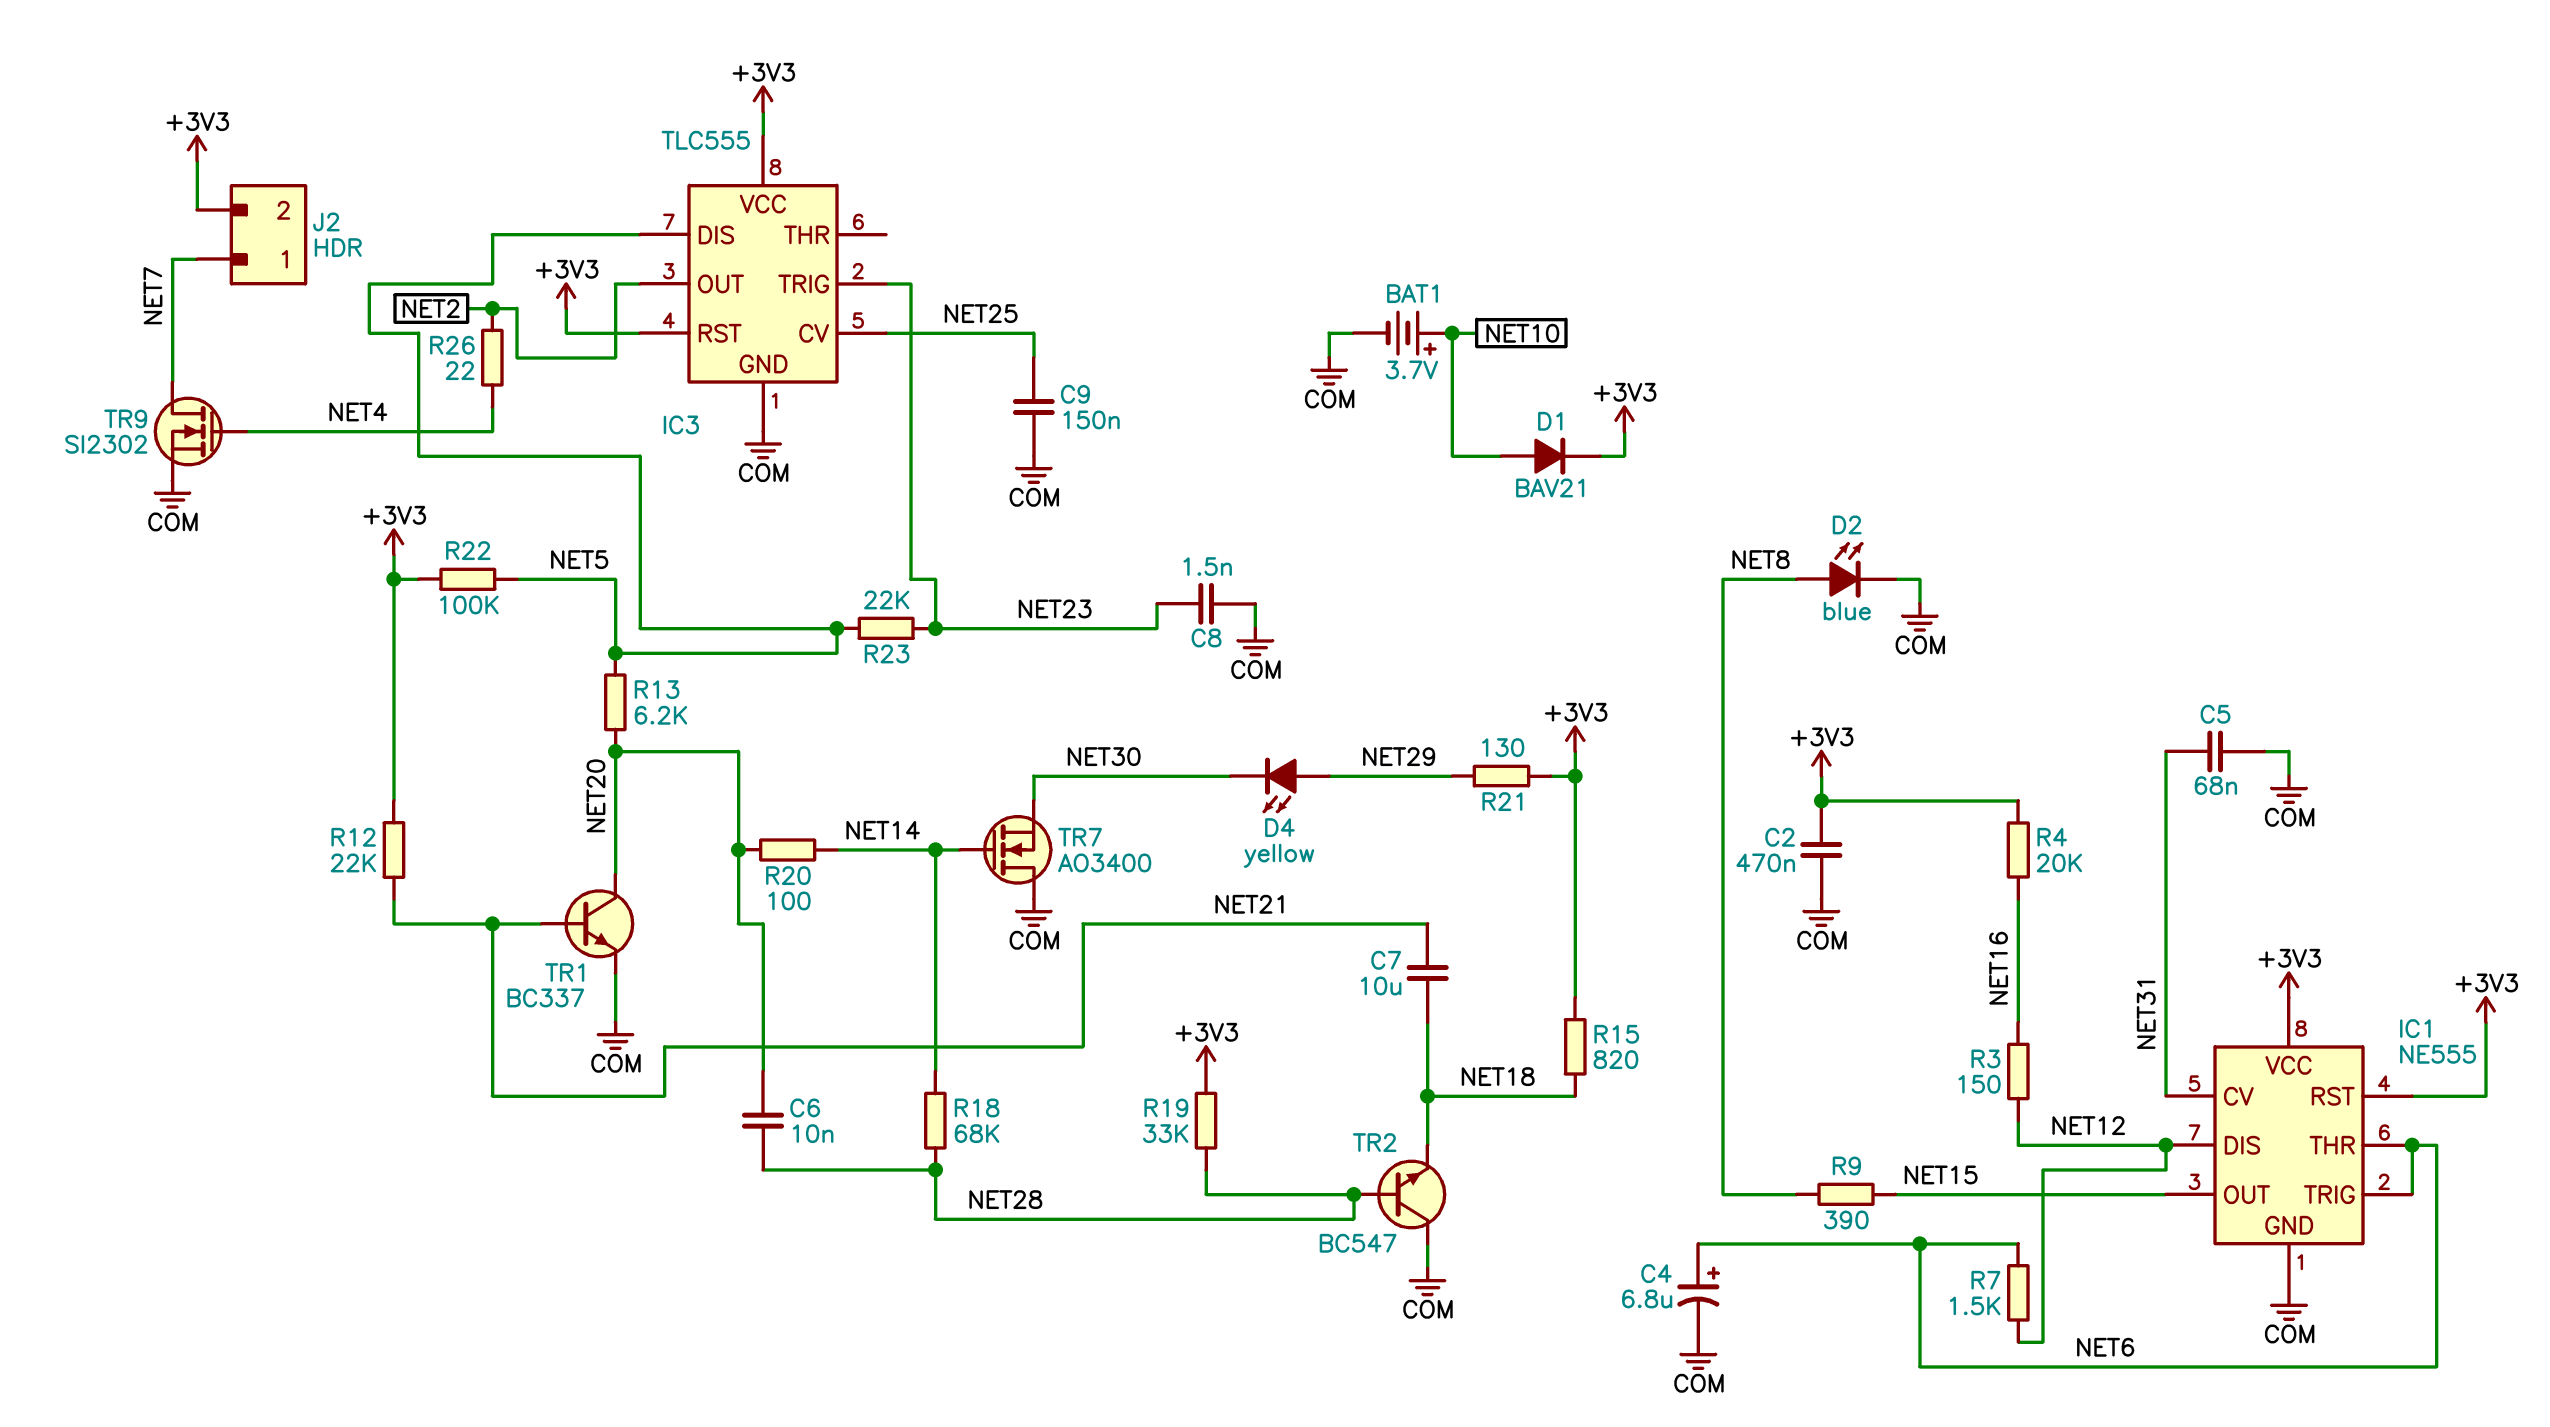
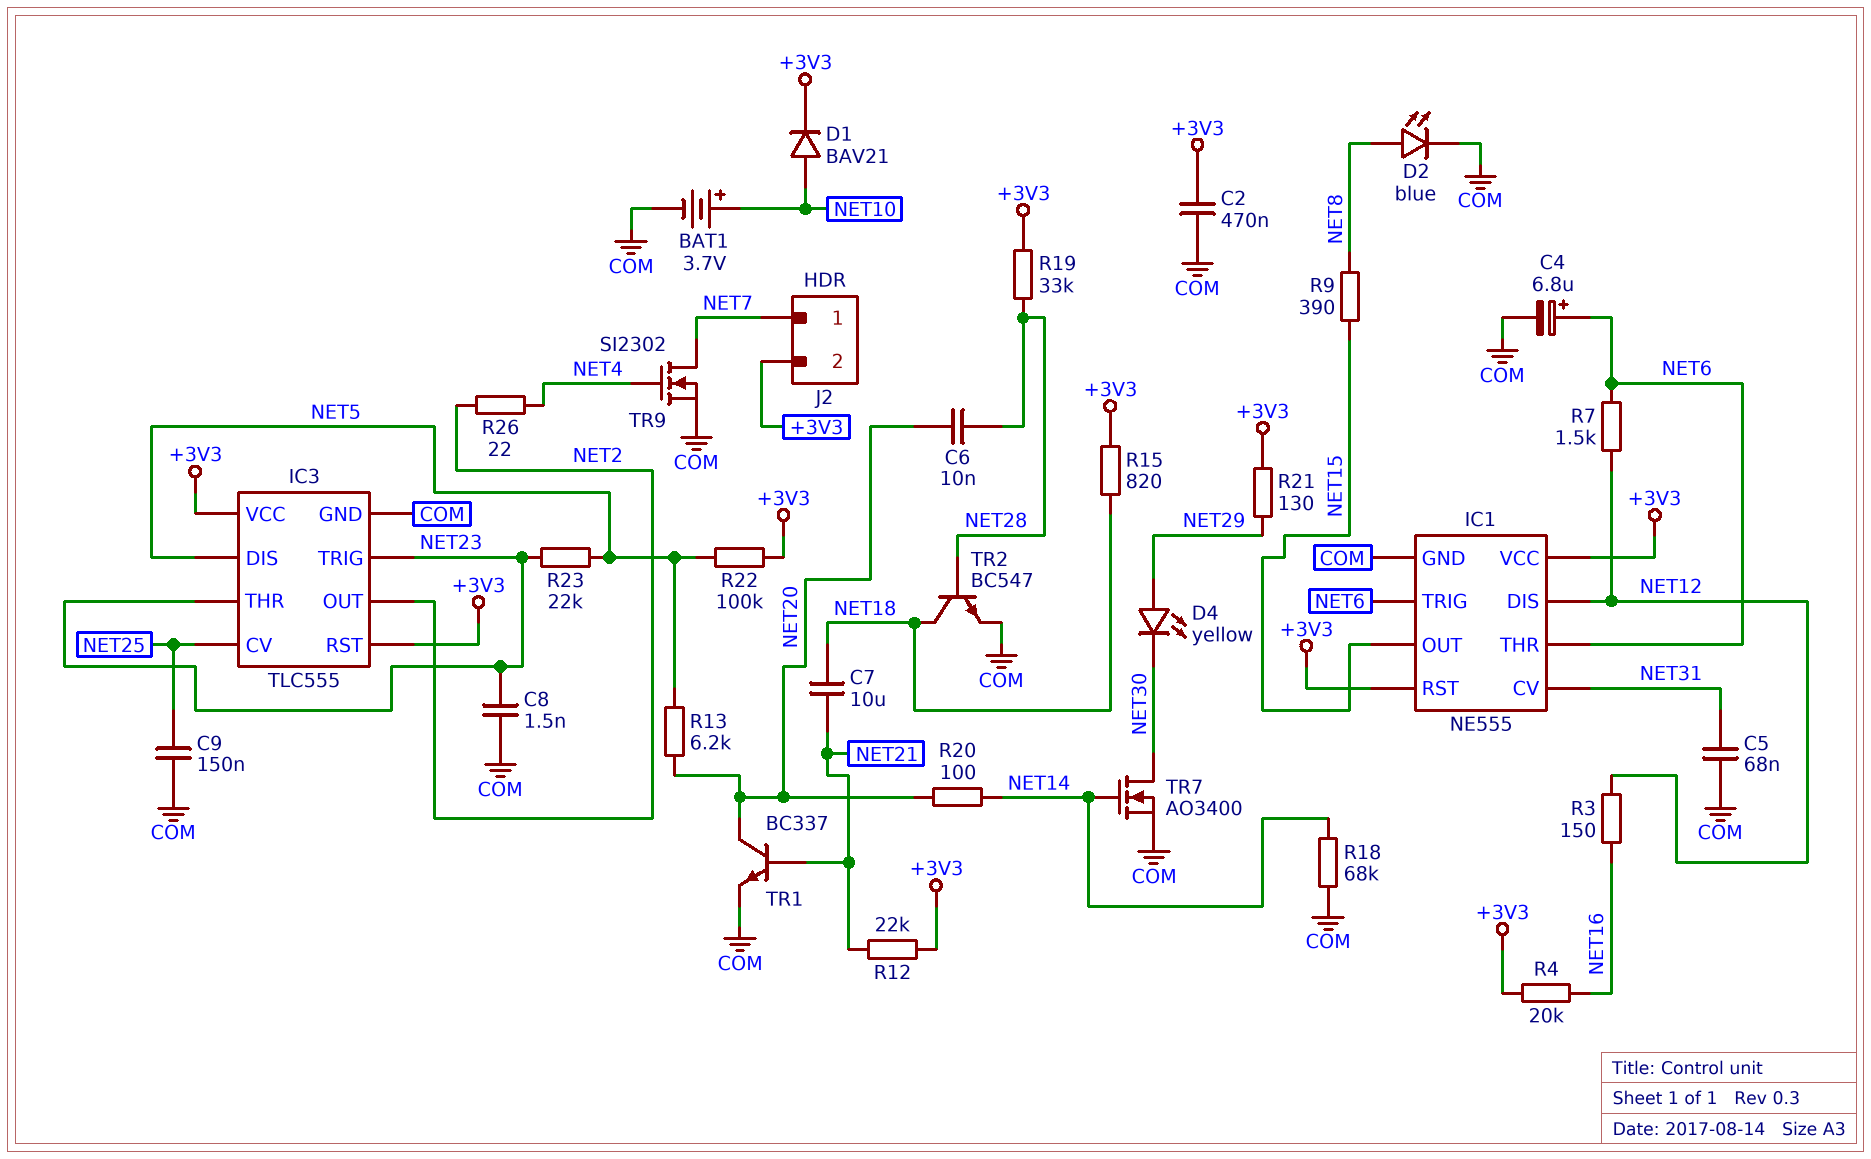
IC3 pin THR: none -> NET23
R18: 68k (NET14, NET28) -> 68k (COM, NET14)
TR2: NPN BC547 (B NET28, C COM, E NET18) -> NPN BC547 (B NET28, C NET18, E COM)
TR7: NMOS AO3400 (G NET14, D COM, S NET30) -> NMOS AO3400 (G NET14, D NET30, S COM)

